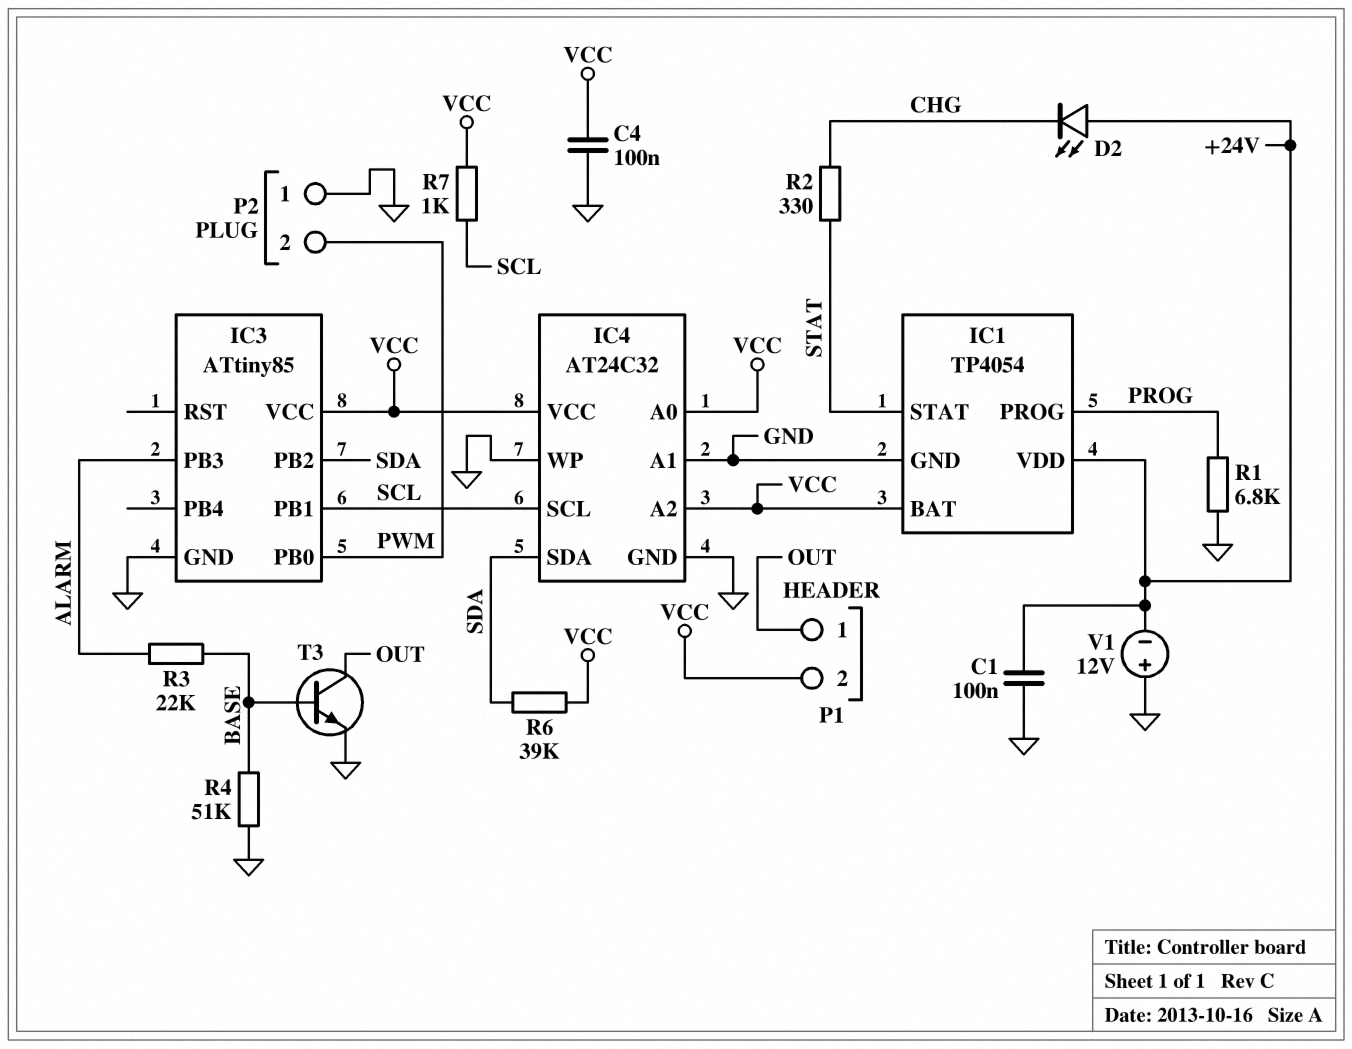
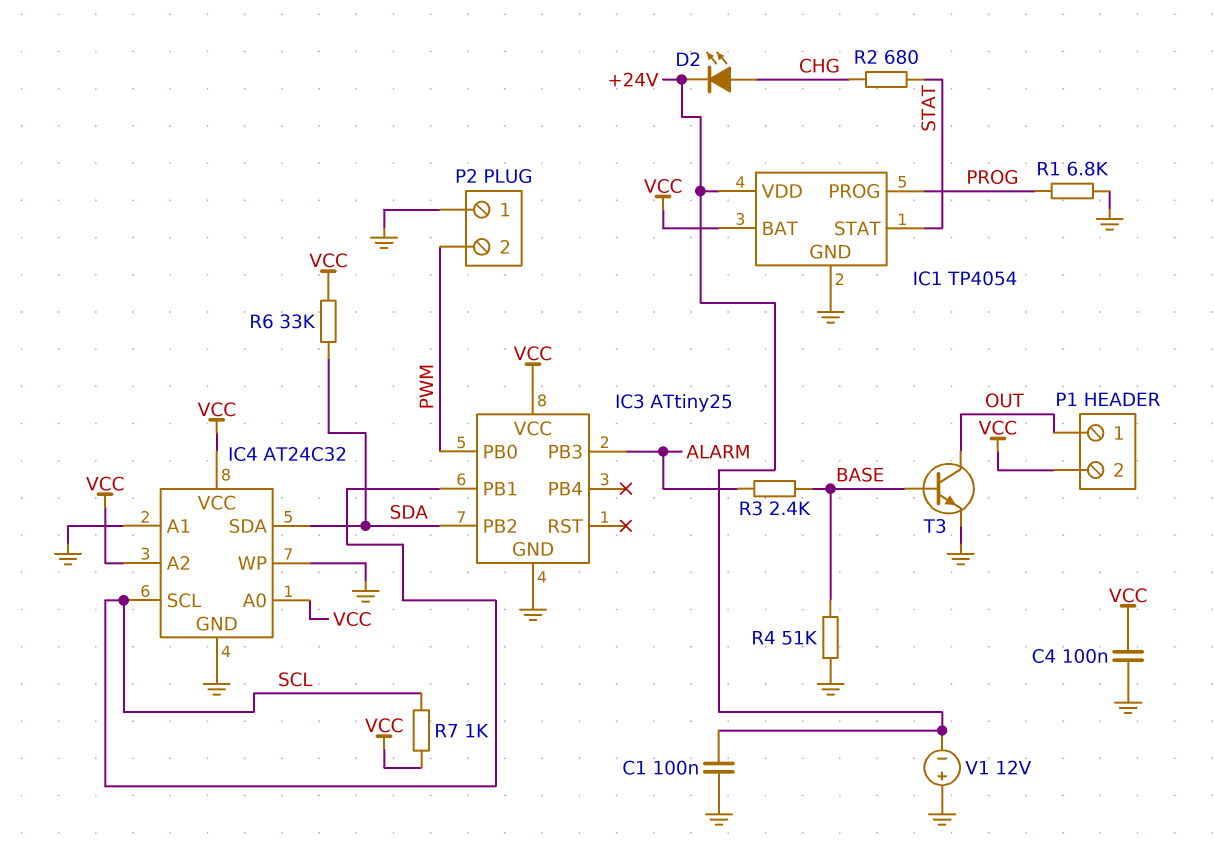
D2: LED (A +24V, K CHG) -> LED (A CHG, K +24V)
IC3: ATtiny85 -> ATtiny25
R2: 330 (CHG, STAT) -> 680 (CHG, STAT)
R3: 22k (ALARM, BASE) -> 2.4k (ALARM, BASE)
R6: 39k (SDA, VCC) -> 33k (SDA, VCC)

